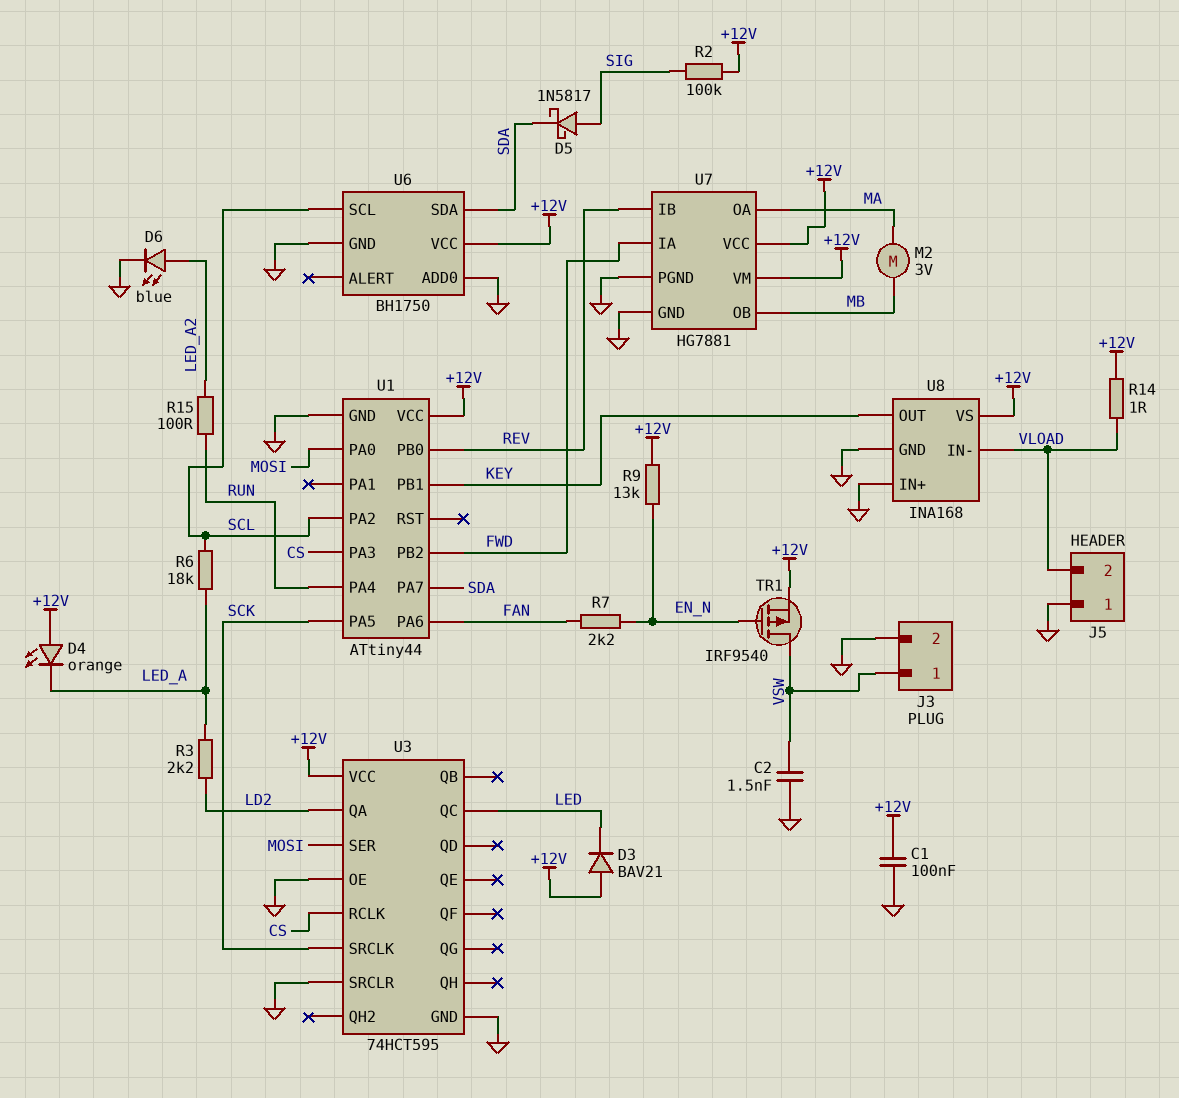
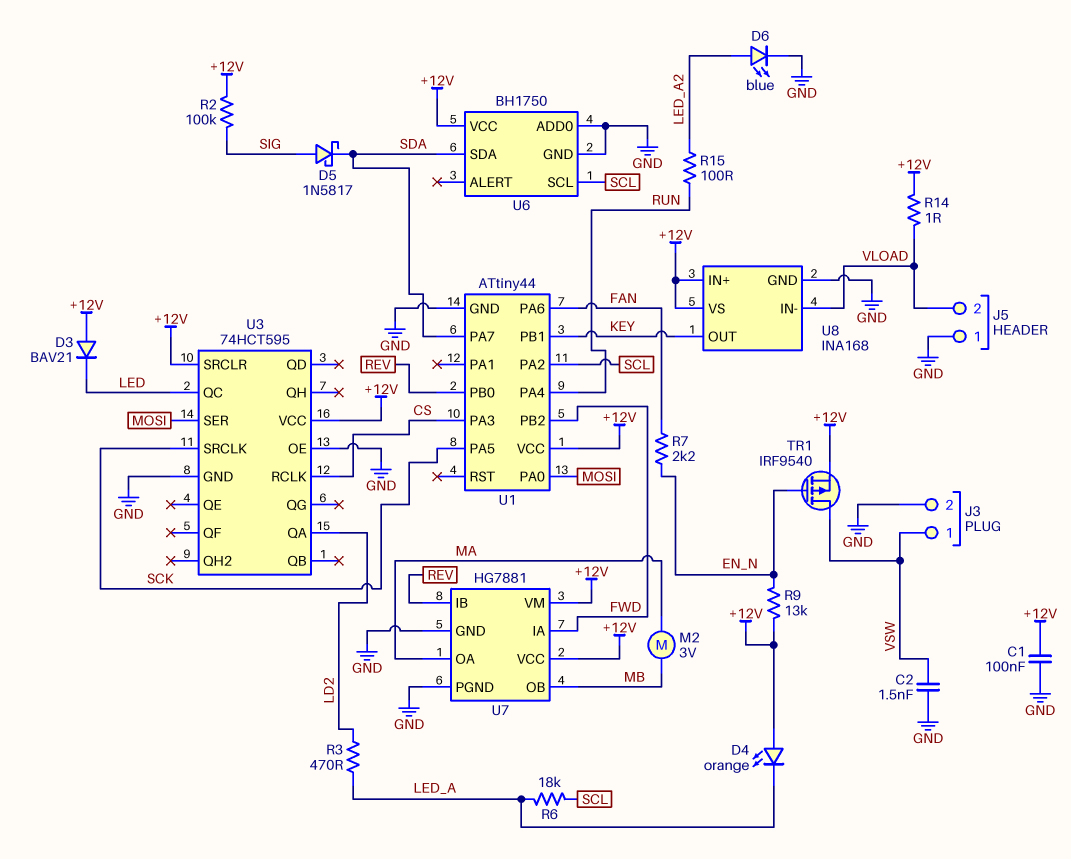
R3: 2.2k (LD2, LED_A) -> 470 (LD2, LED_A)
U3 pin SRCLR: GND -> +12V
U8 pin IN+: GND -> +12V

